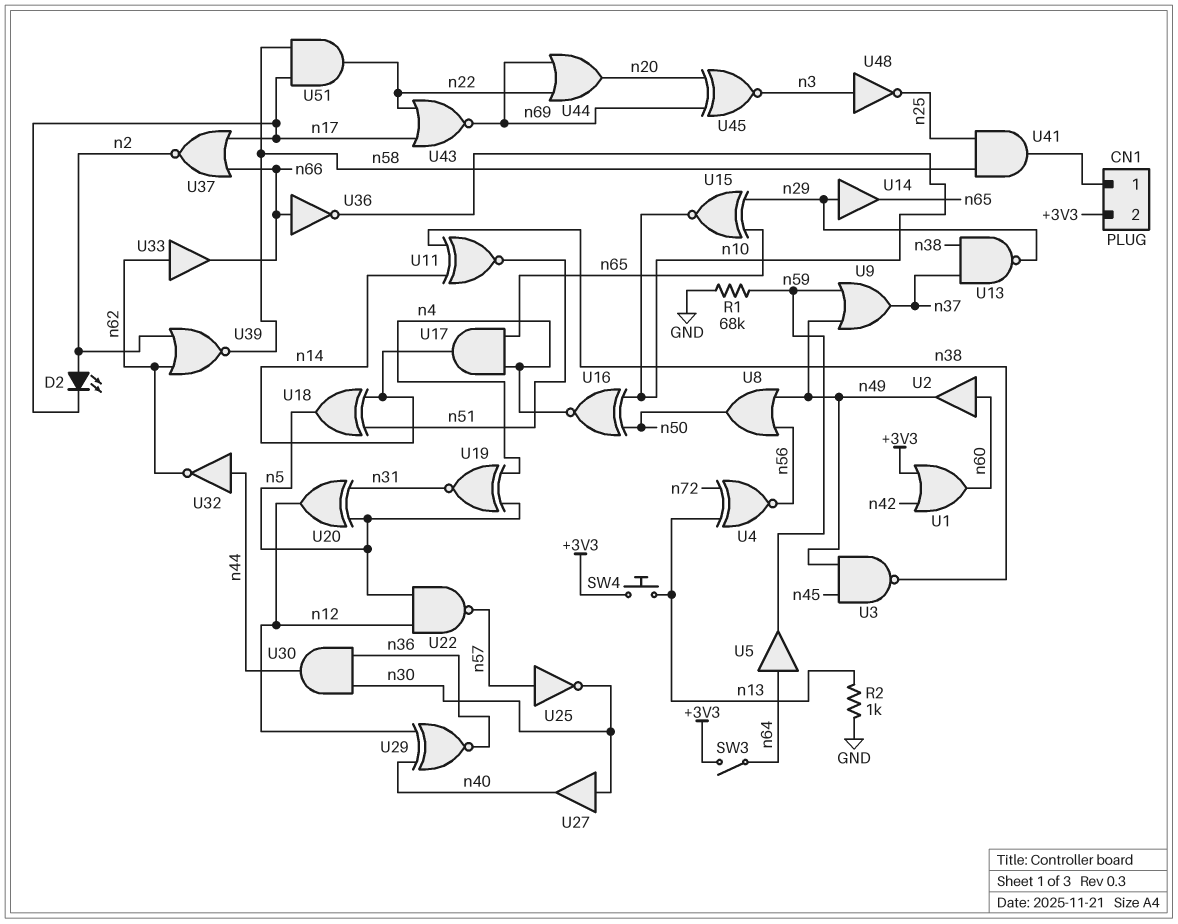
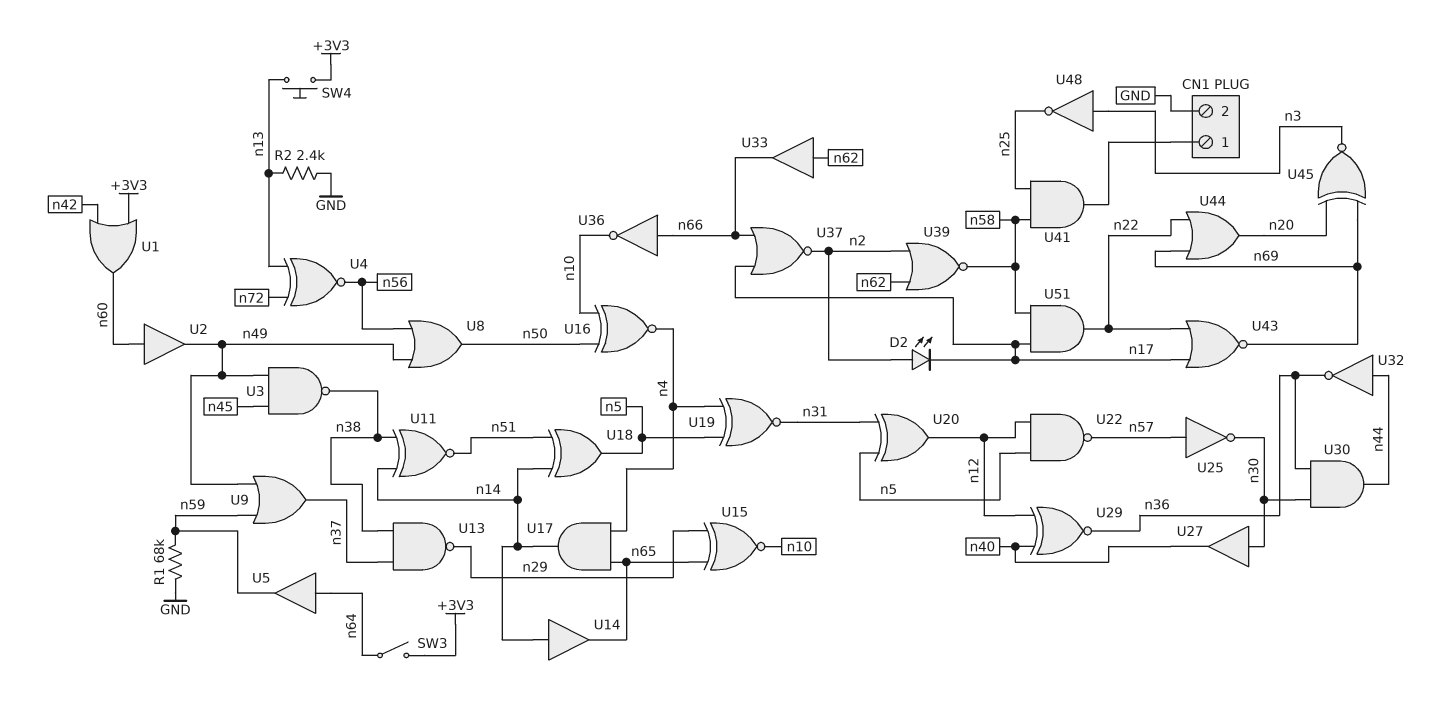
CN1 pin 2: +3V3 -> GND
R2: 1k (GND, n13) -> 2.4k (GND, n13)
U14: buffer (in n29, out n65) -> buffer (in n14, out n65)
U32: NOT (in n44, out n62) -> NOT (in n44, out n36)

